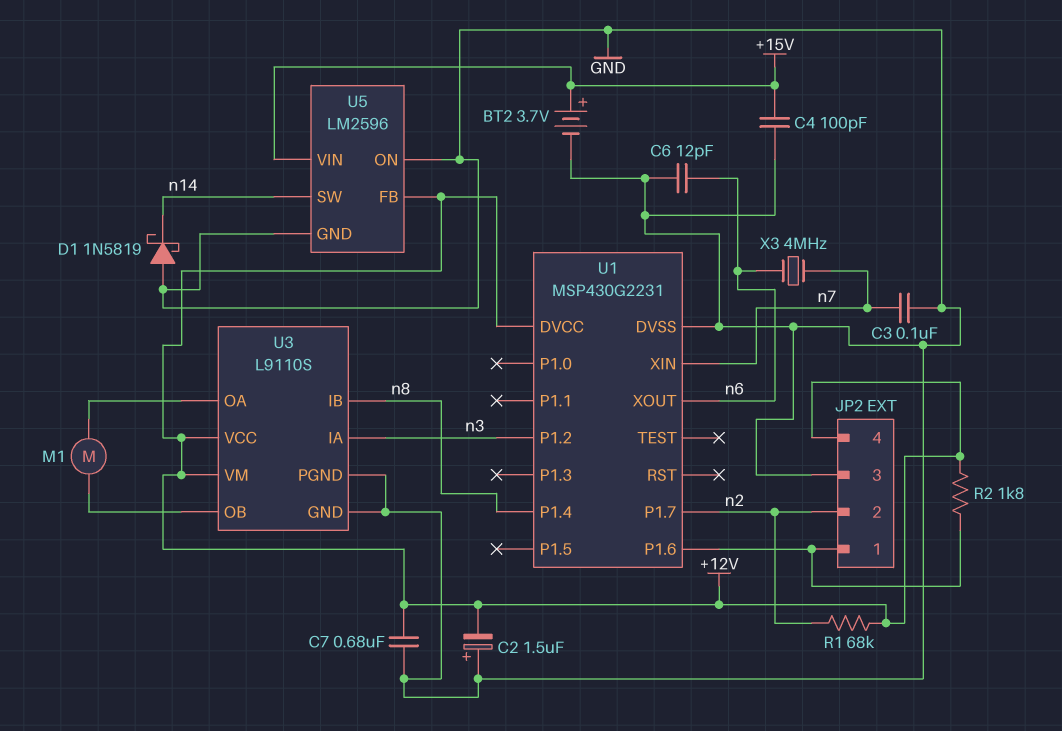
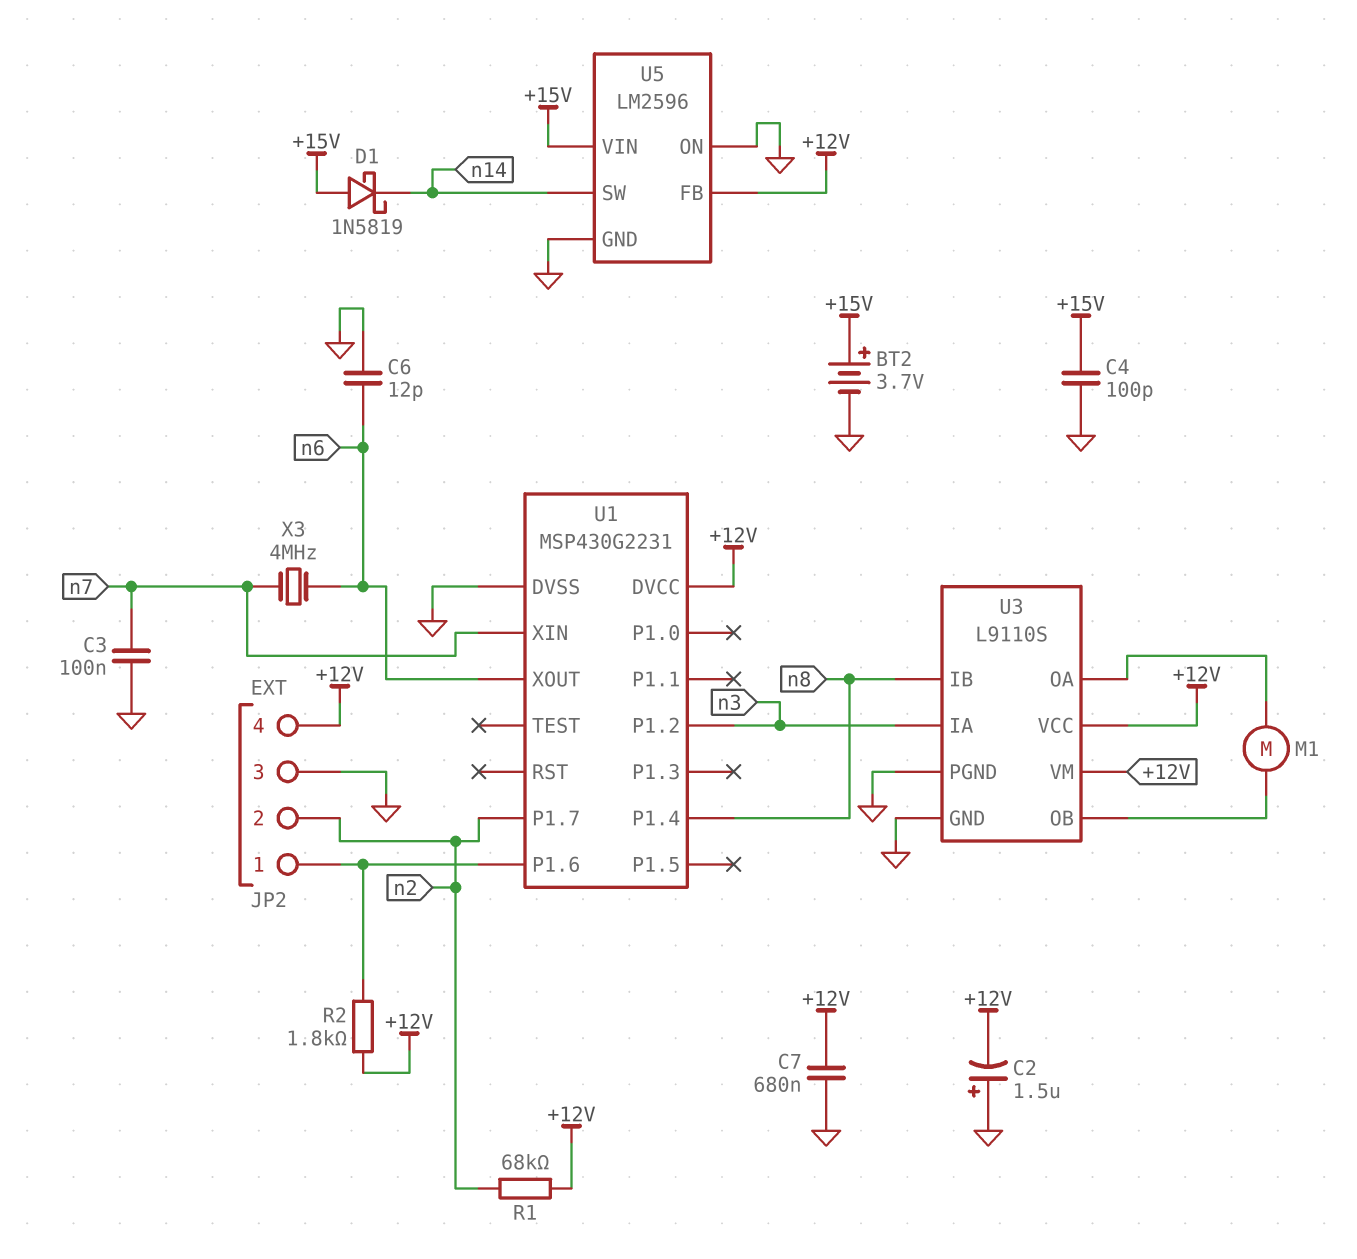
D1: schottky 1N5819 (A GND, K n14) -> schottky 1N5819 (A +15V, K n14)

